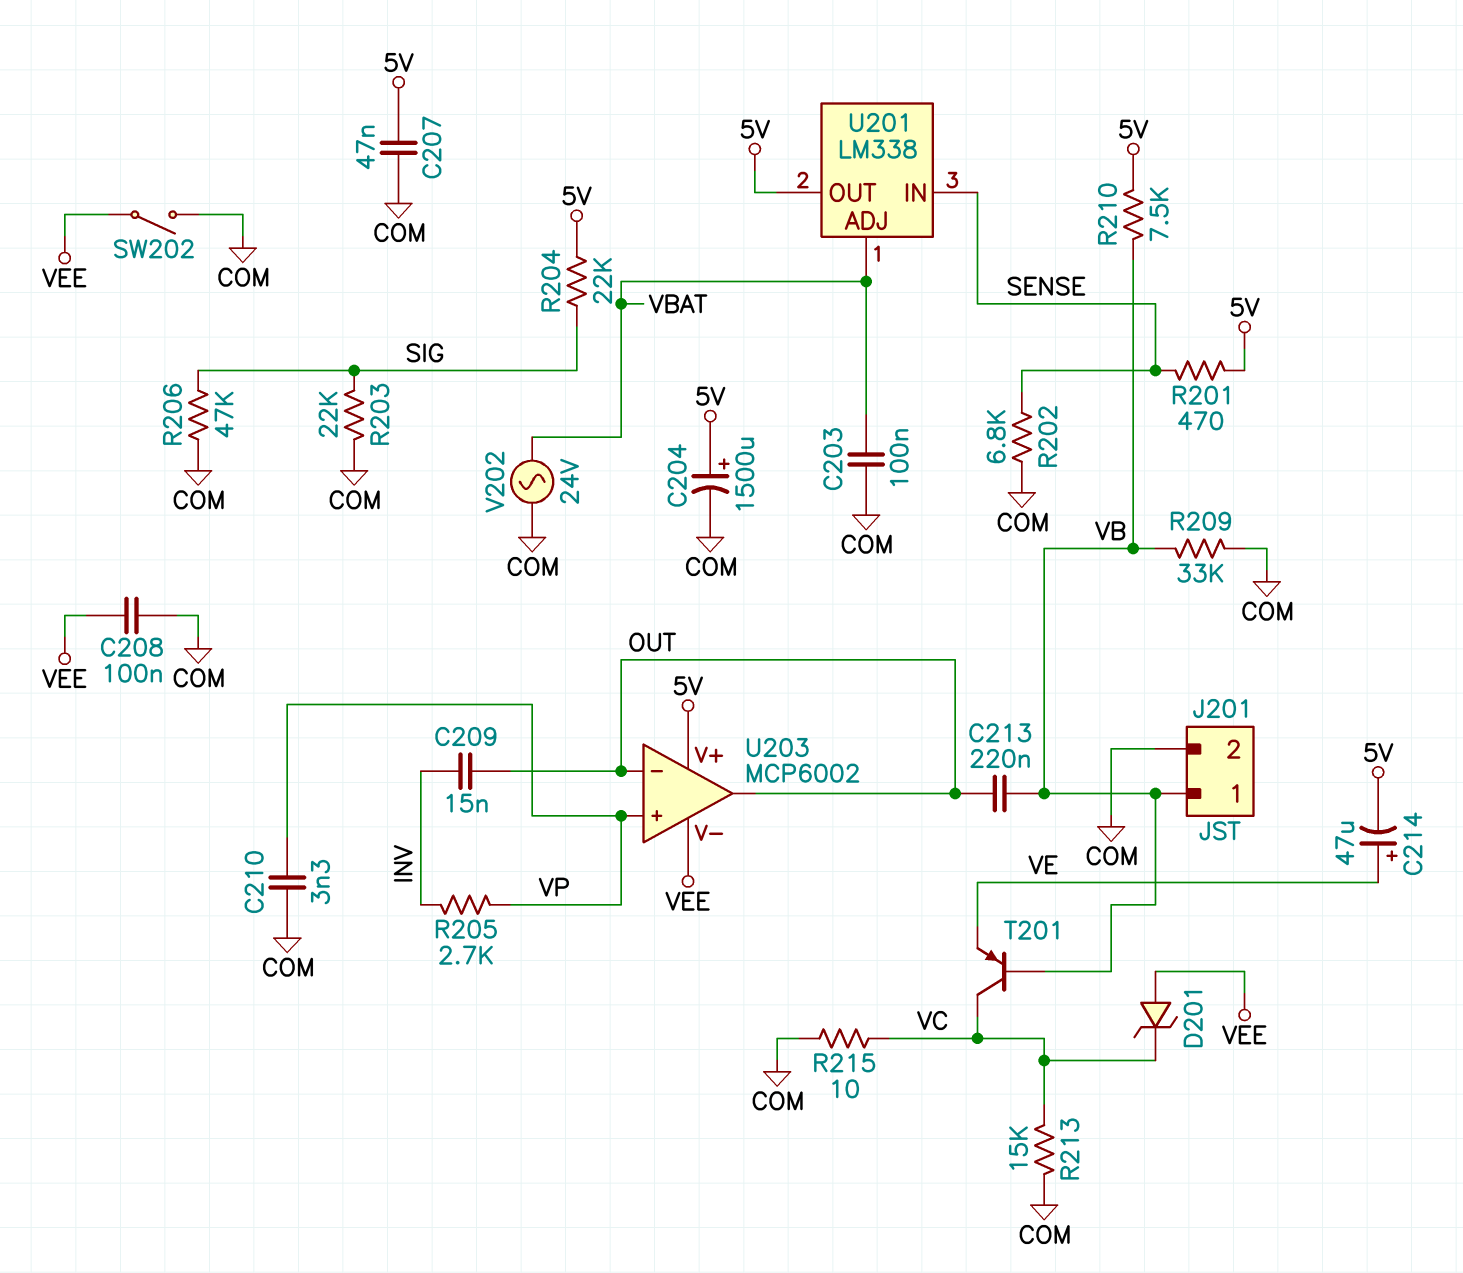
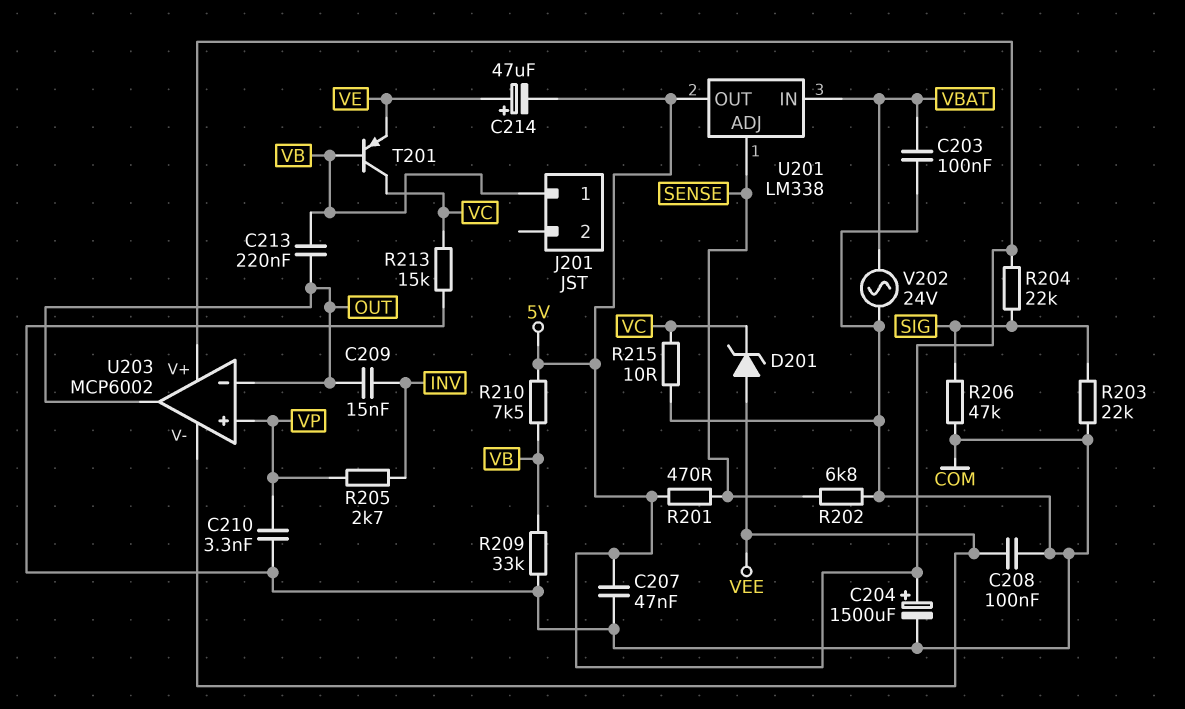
J201 pin 2: COM -> none
SW202: switch (COM, VEE) -> none
U201 pin ADJ: VBAT -> SENSE
U201 pin IN: SENSE -> VBAT

